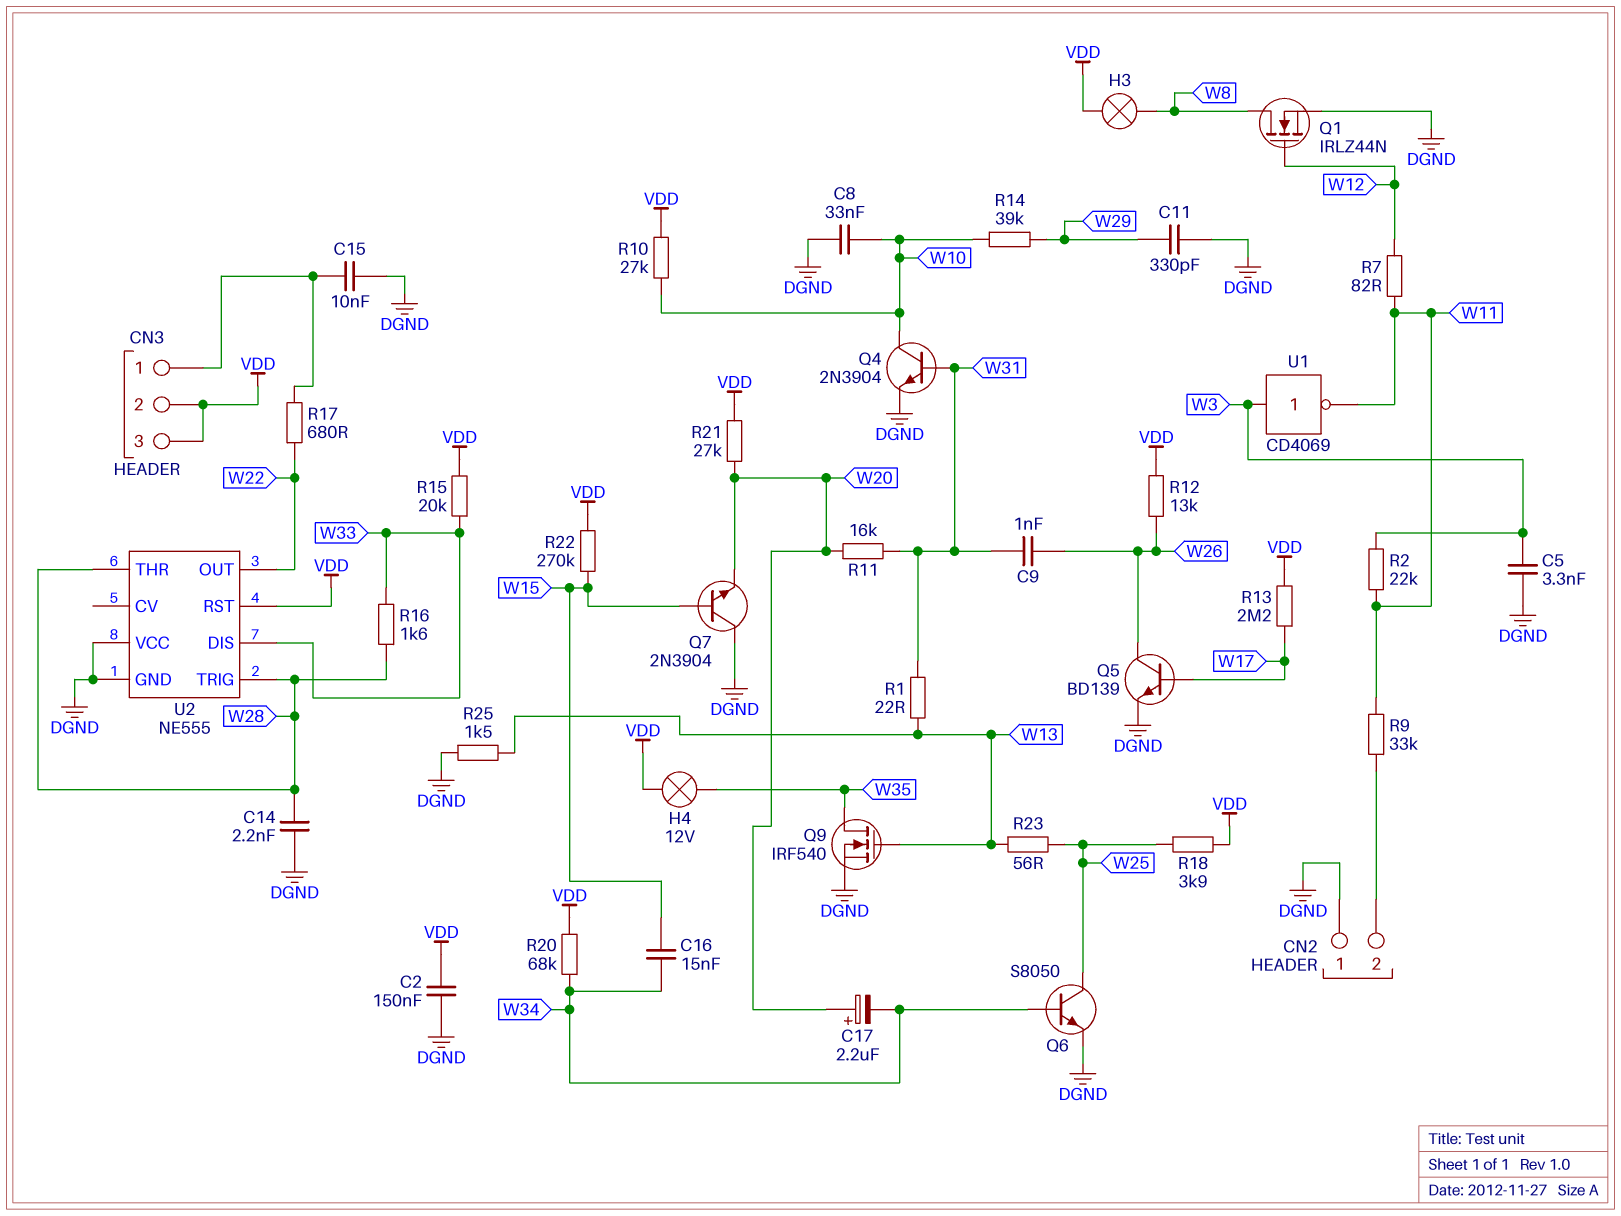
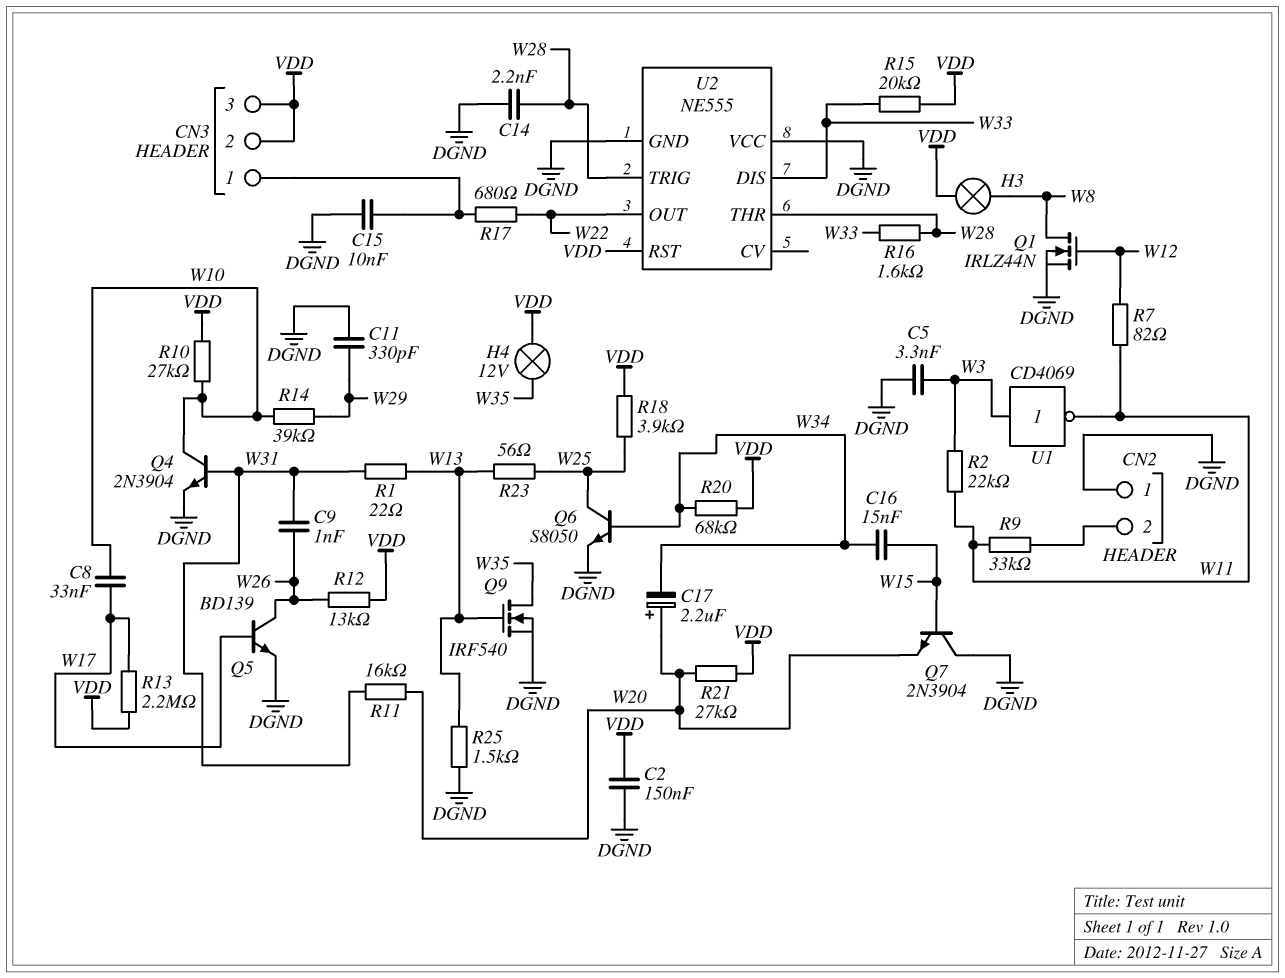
C8: 33nF (DGND, W10) -> 33nF (W10, W17)
R22: 270k (VDD, W15) -> none

